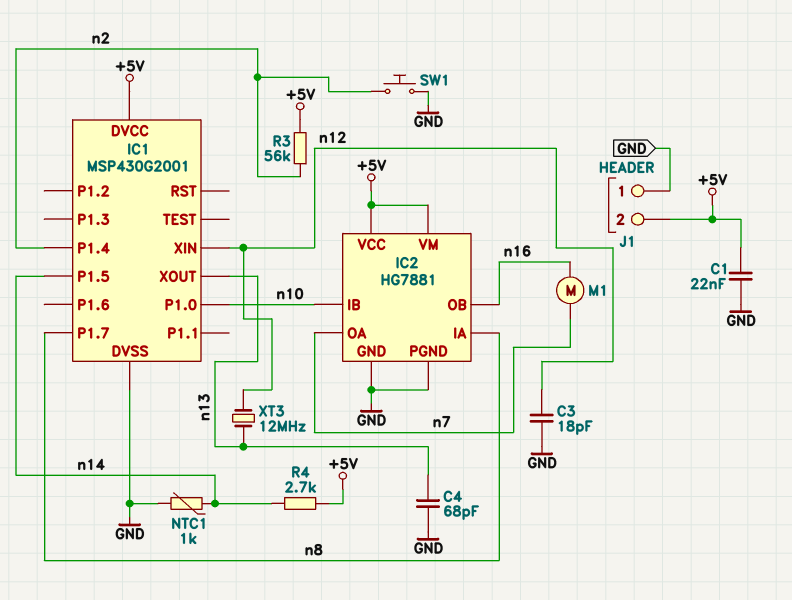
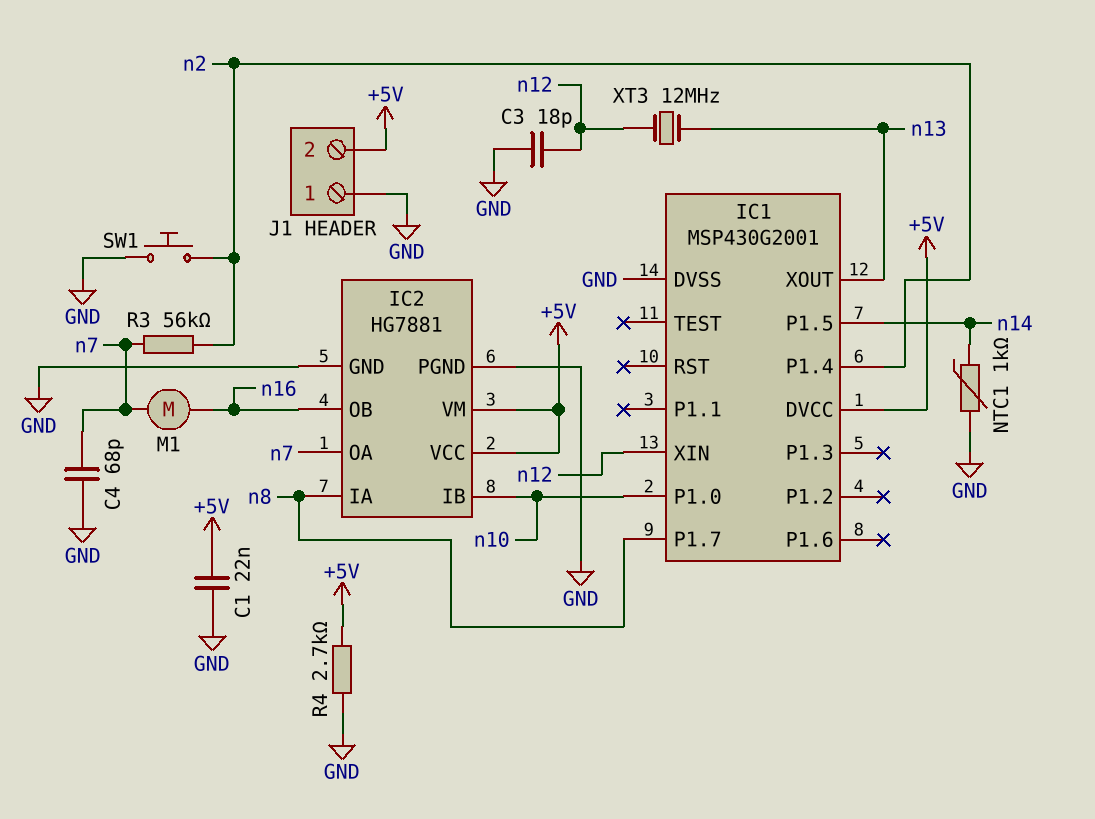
C4: 68pF (GND, n13) -> 68pF (GND, n7)
R3: 56k (+5V, n2) -> 56k (n2, n7)
R4: 2.7k (+5V, n14) -> 2.7k (+5V, GND)

